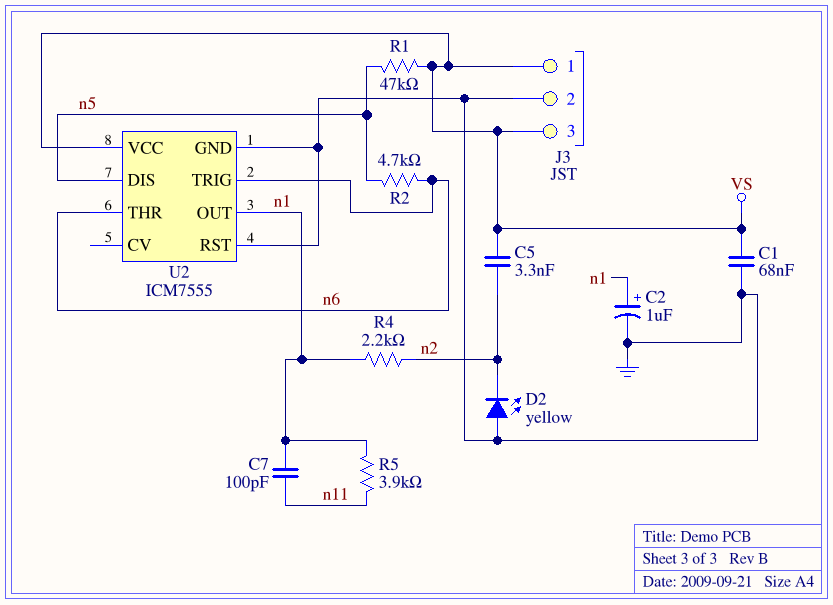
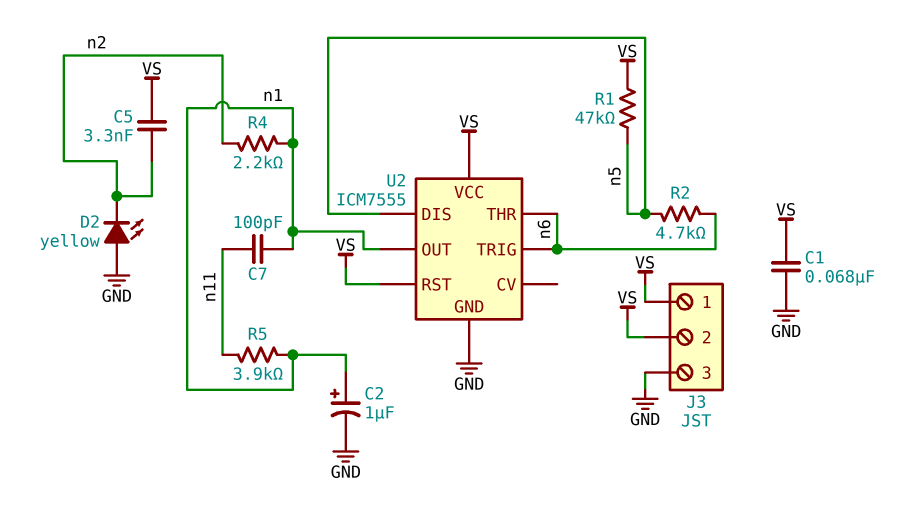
J3 pin 2: GND -> VS
J3 pin 3: VS -> GND
U2 pin RST: GND -> VS

